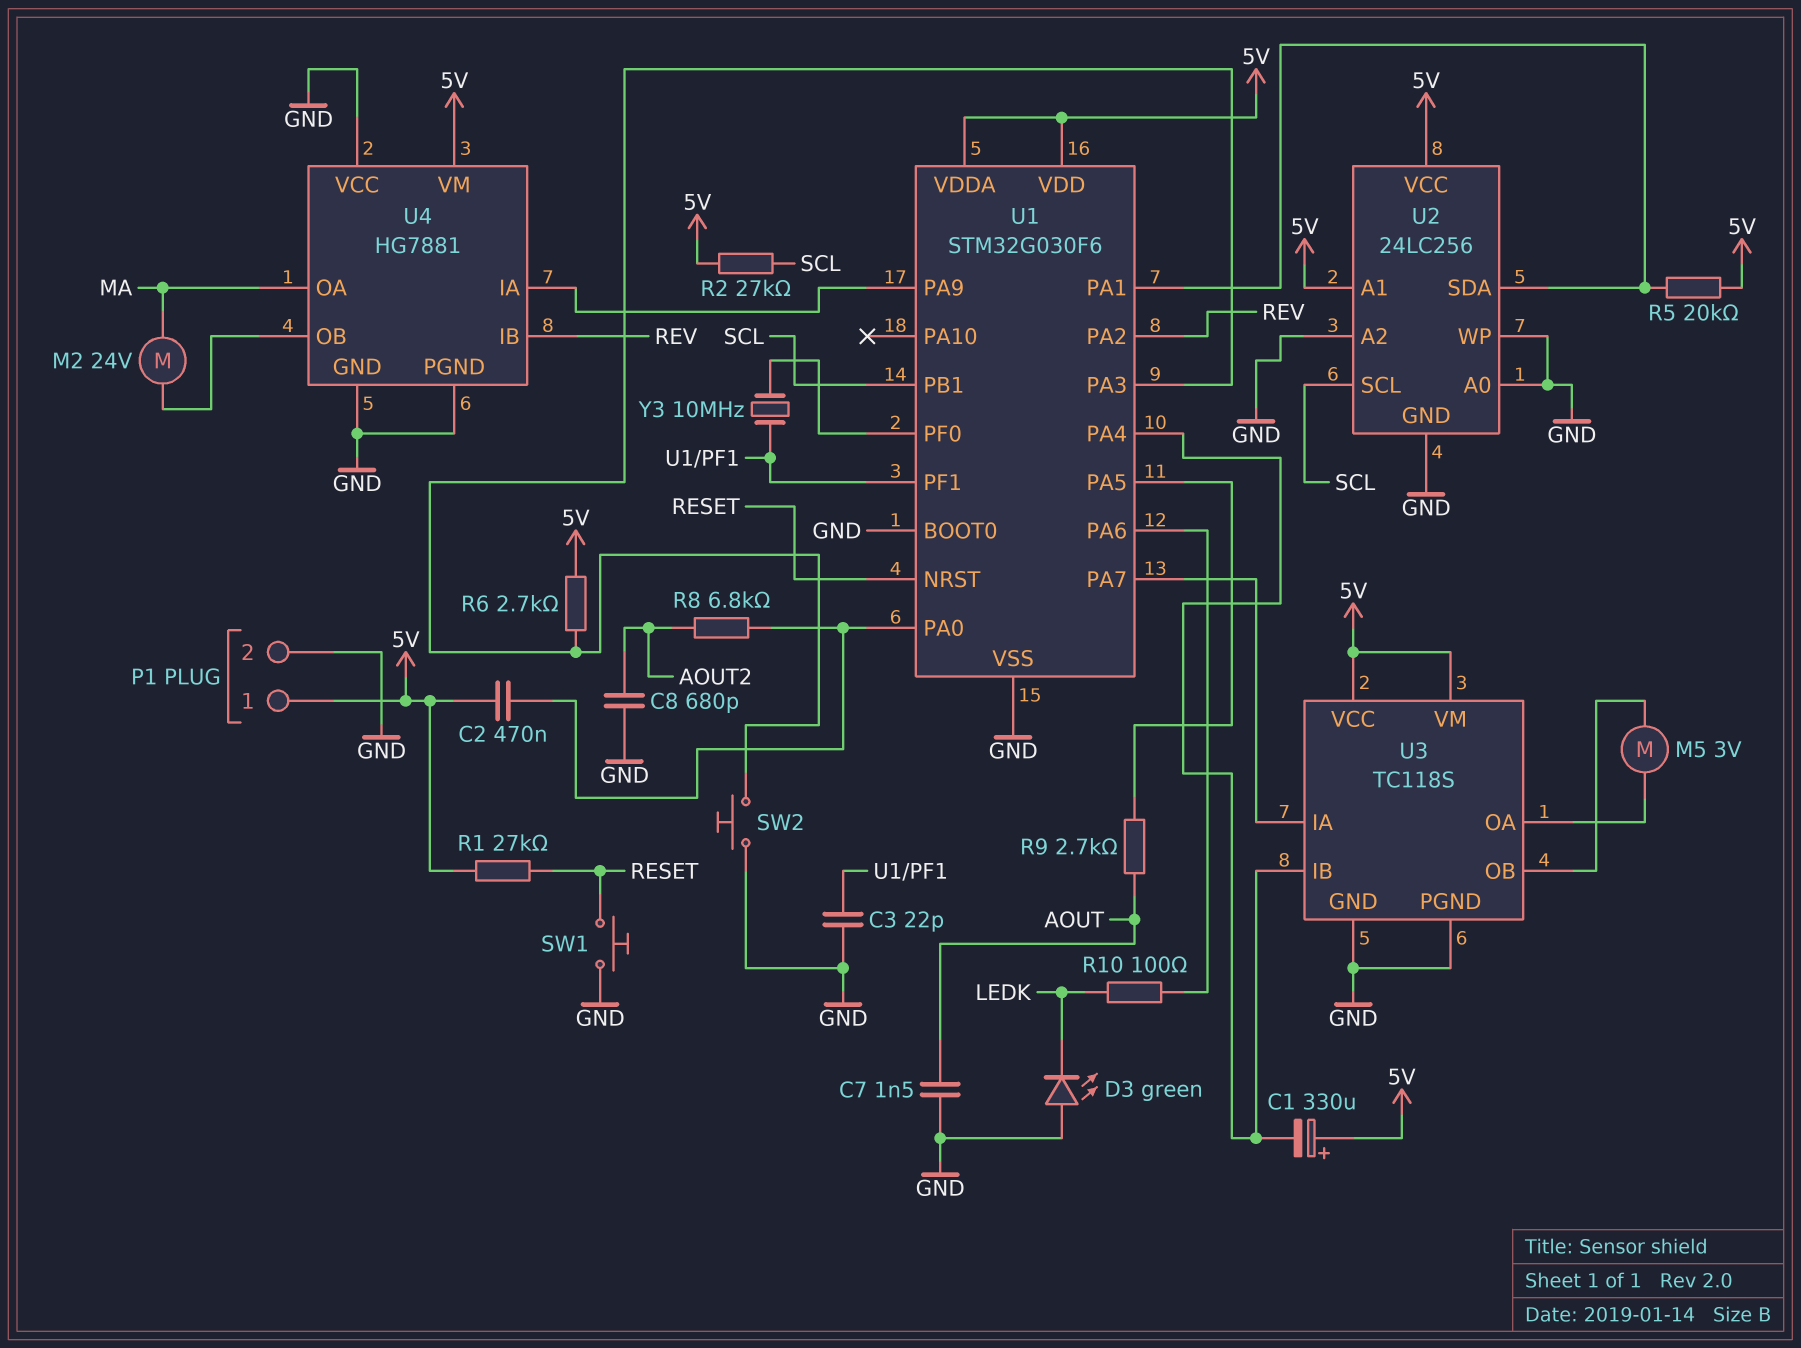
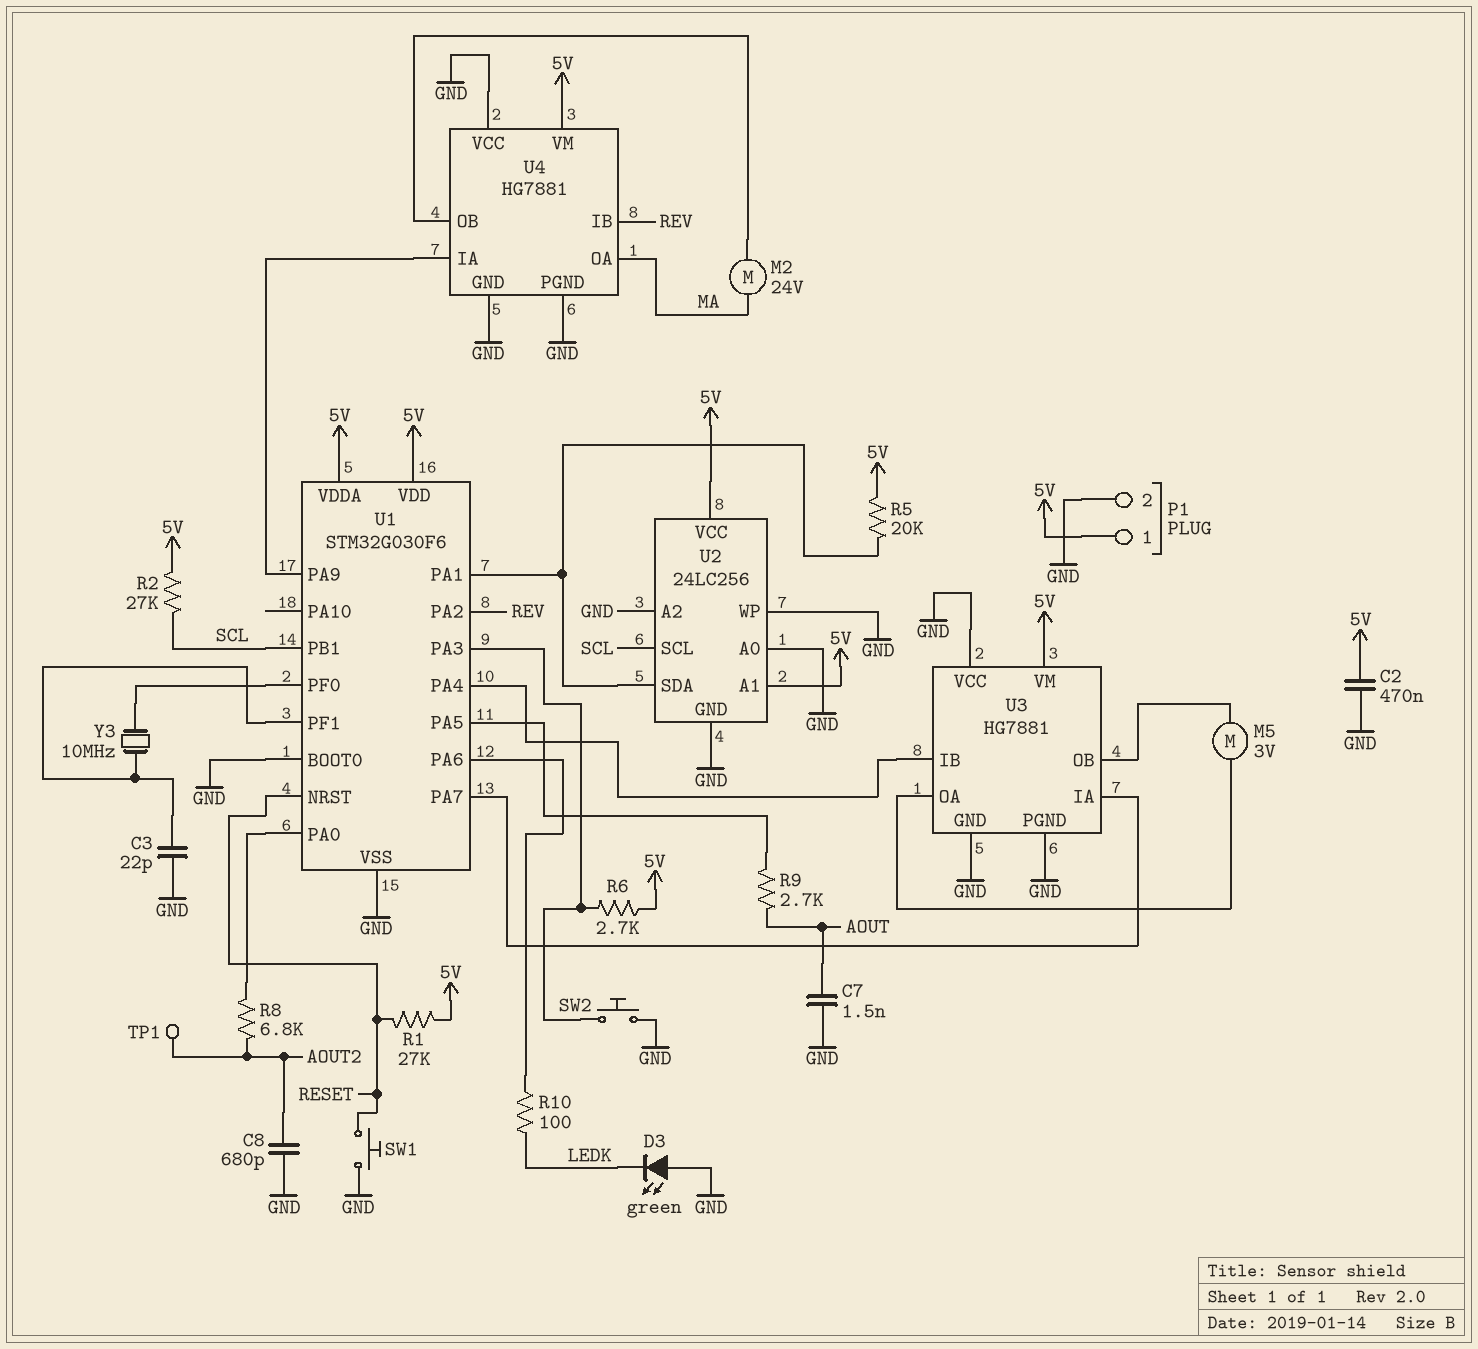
C1: 330uF (plus 5V, minus U1/PA4) -> none
C2: 470nF (5V, U1/PA0) -> 470nF (5V, GND)
TP1: none -> test point (AOUT2)
U3: TC118S -> HG7881
U3 pin VCC: 5V -> GND

